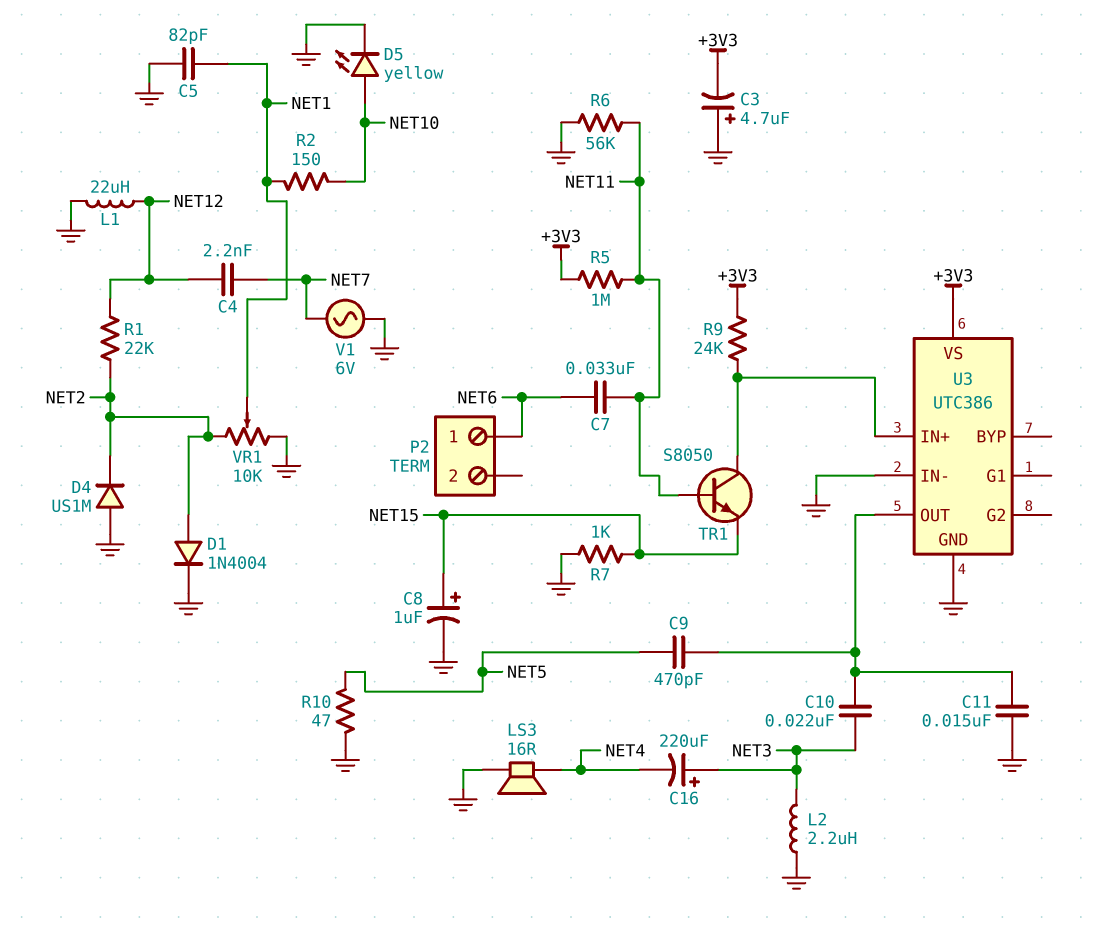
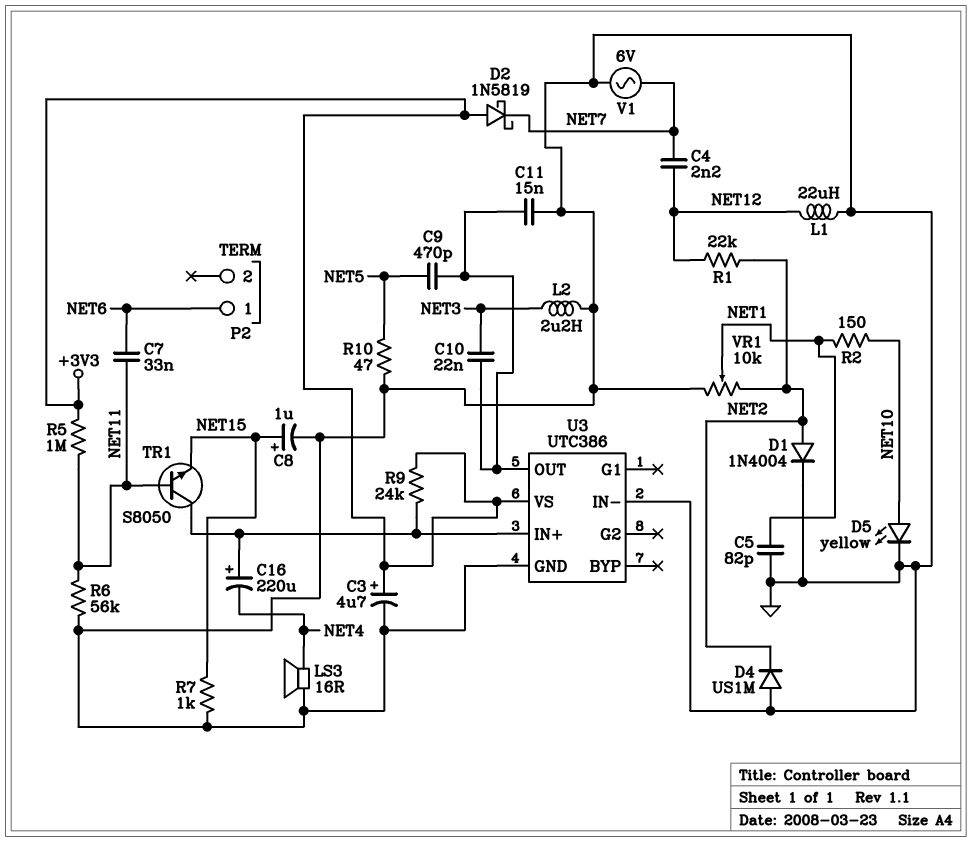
C3: 4.7uF (plus GND, minus +3V3) -> 4.7uF (plus +3V3, minus GND)
C16: 220uF (plus NET3, minus NET4) -> 220uF (plus U3/IN+, minus NET4)
D2: none -> schottky 1N5819 (A +3V3, K NET7)

